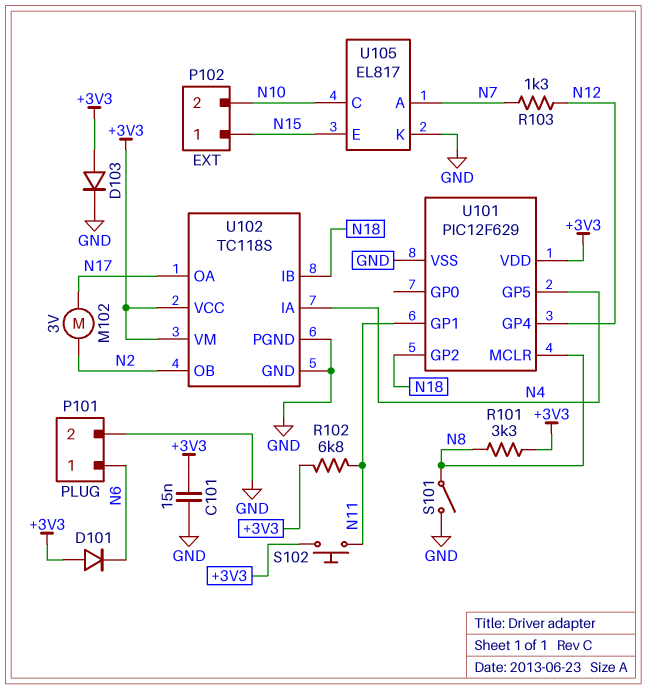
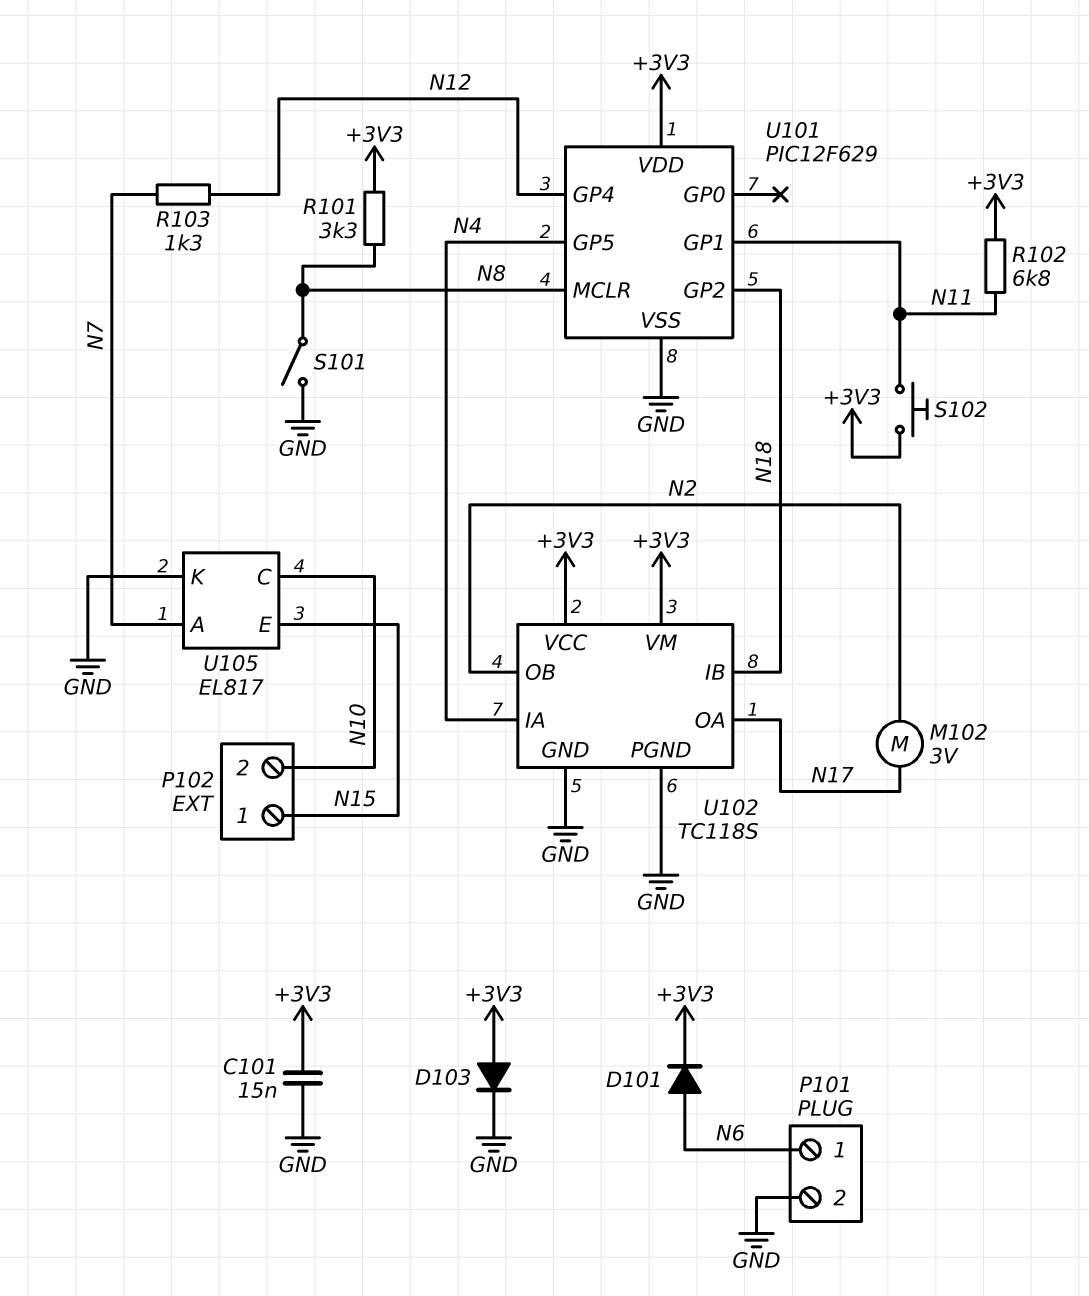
D101: diode (A +3V3, K N6) -> diode (A N6, K +3V3)

